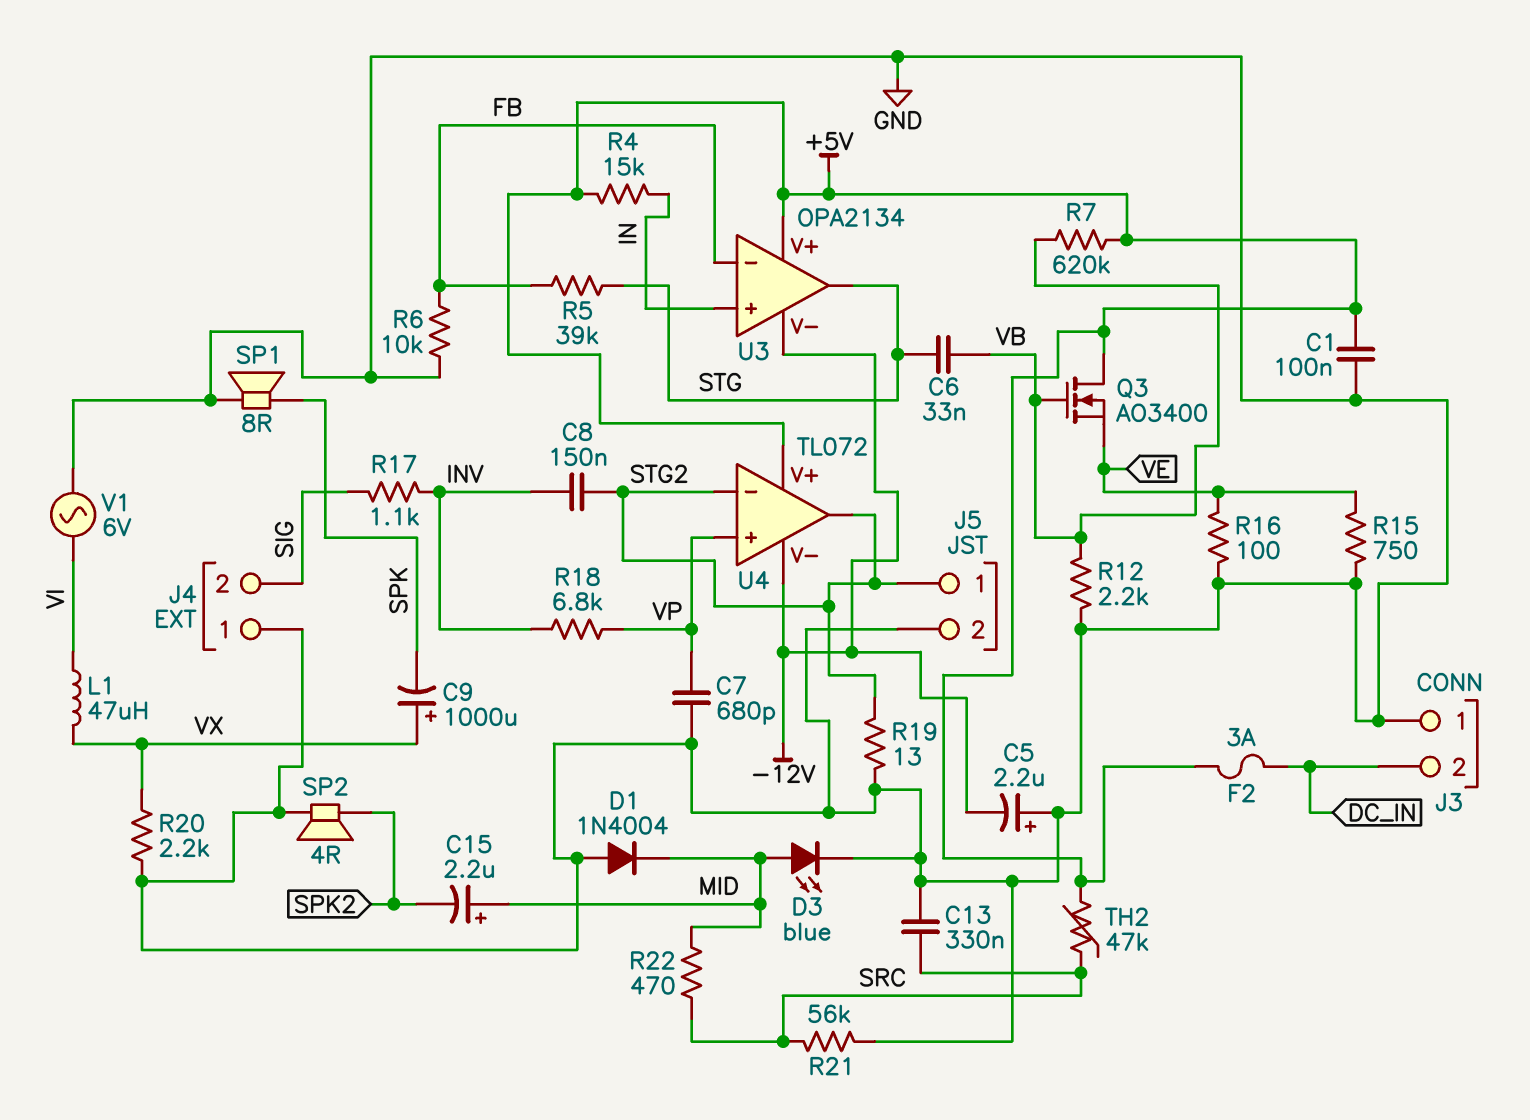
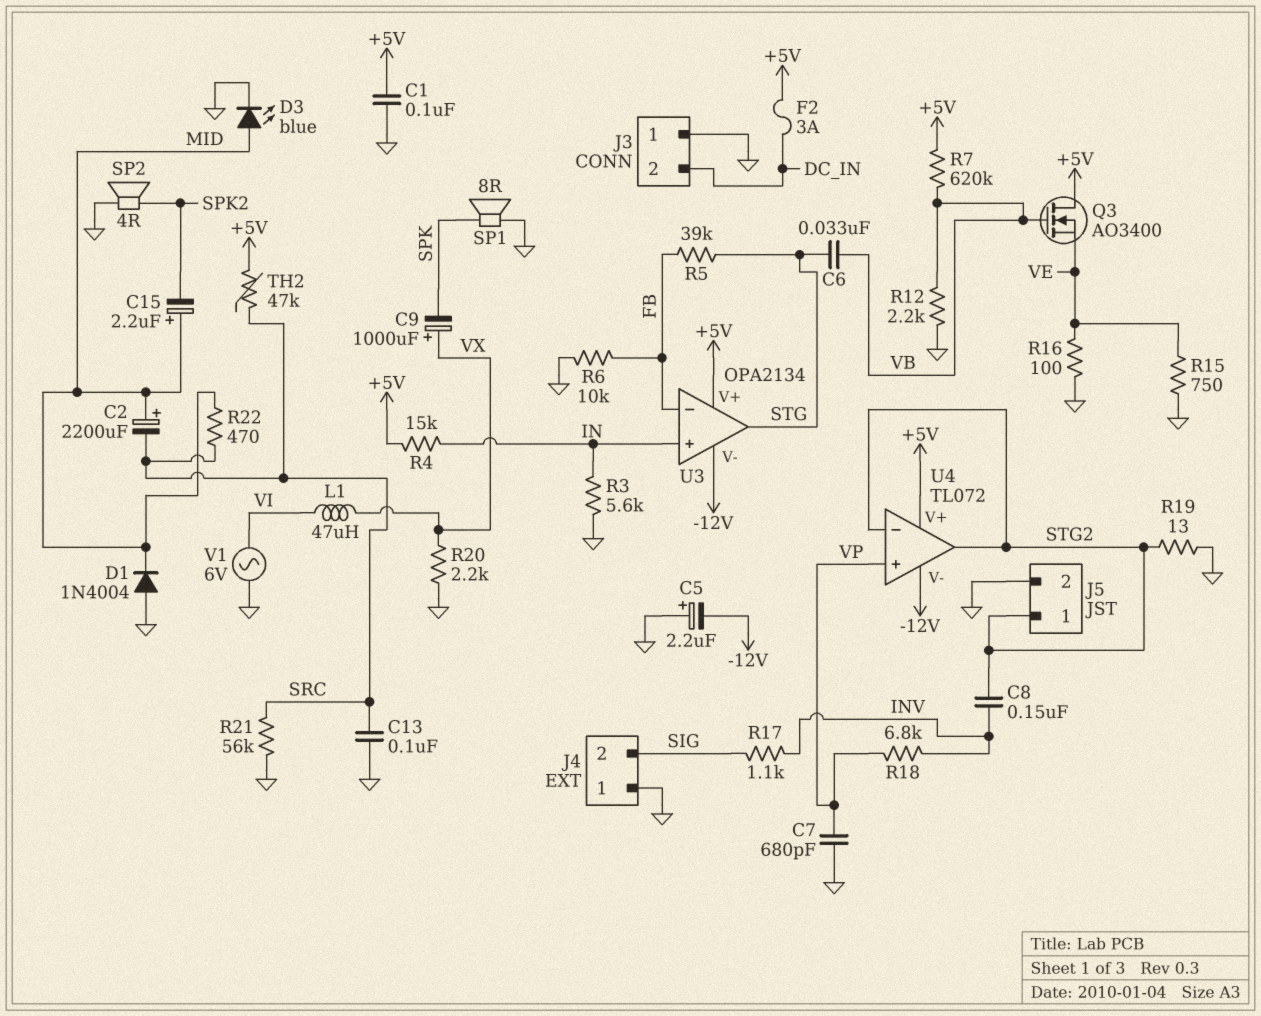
C2: none -> 2200uF (plus MID, minus SRC)
C13: 330nF (GND, SRC) -> 100nF (GND, SRC)
R3: none -> 5.6k (GND, IN)

